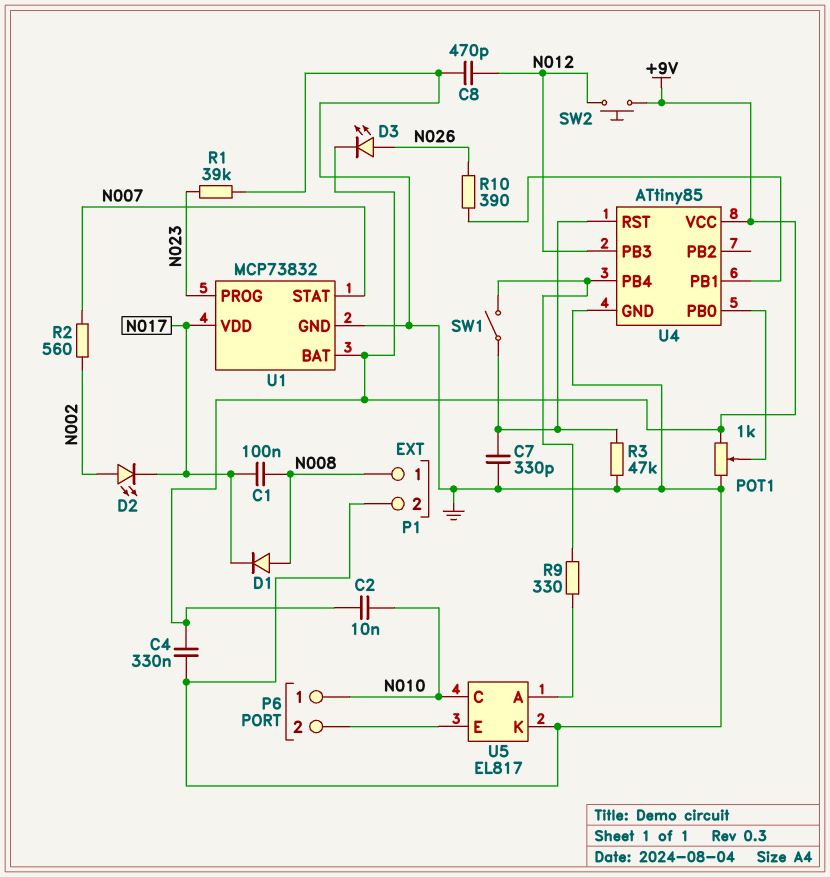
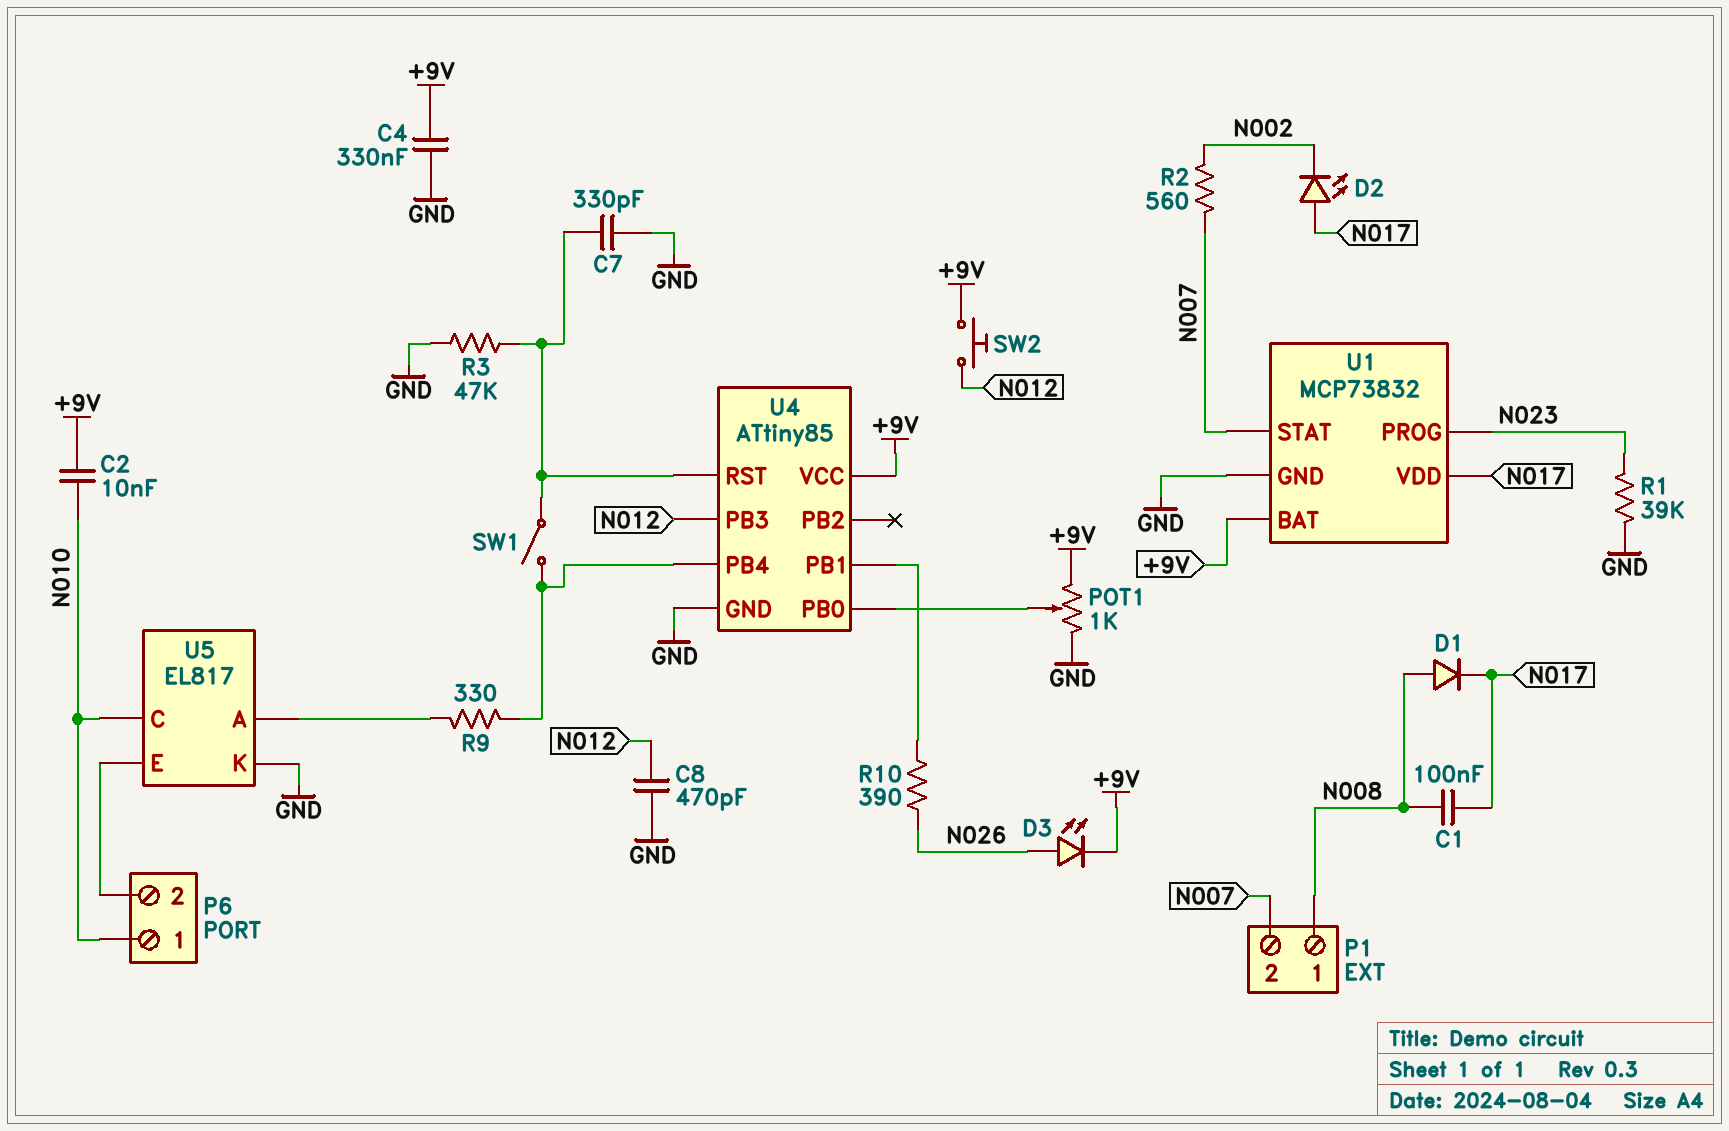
D2: LED (A N002, K N017) -> LED (A N017, K N002)
P1 pin 2: GND -> N007

